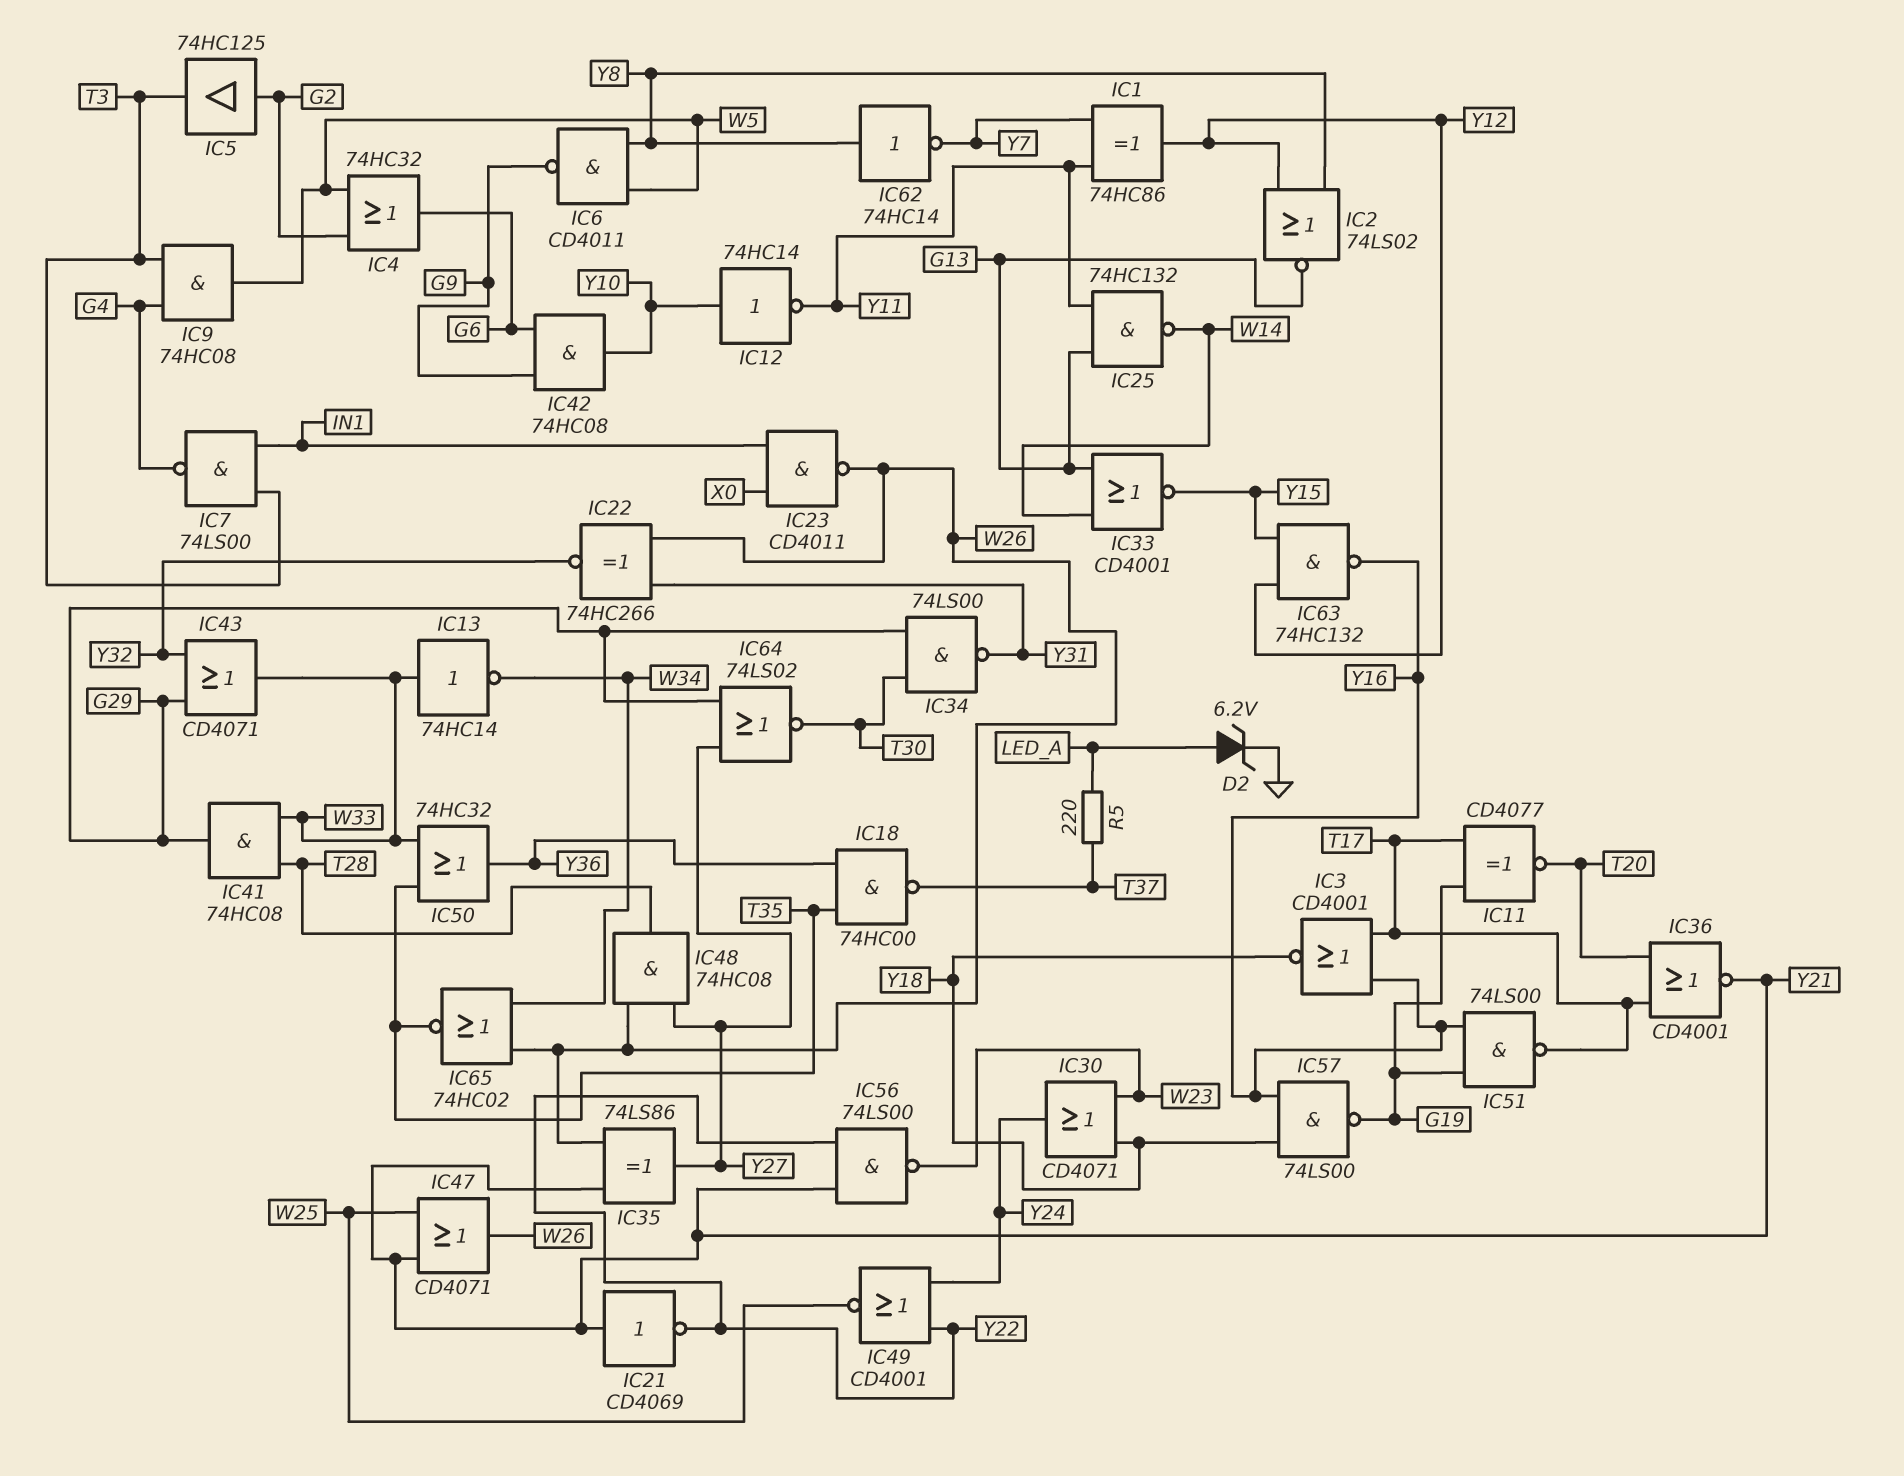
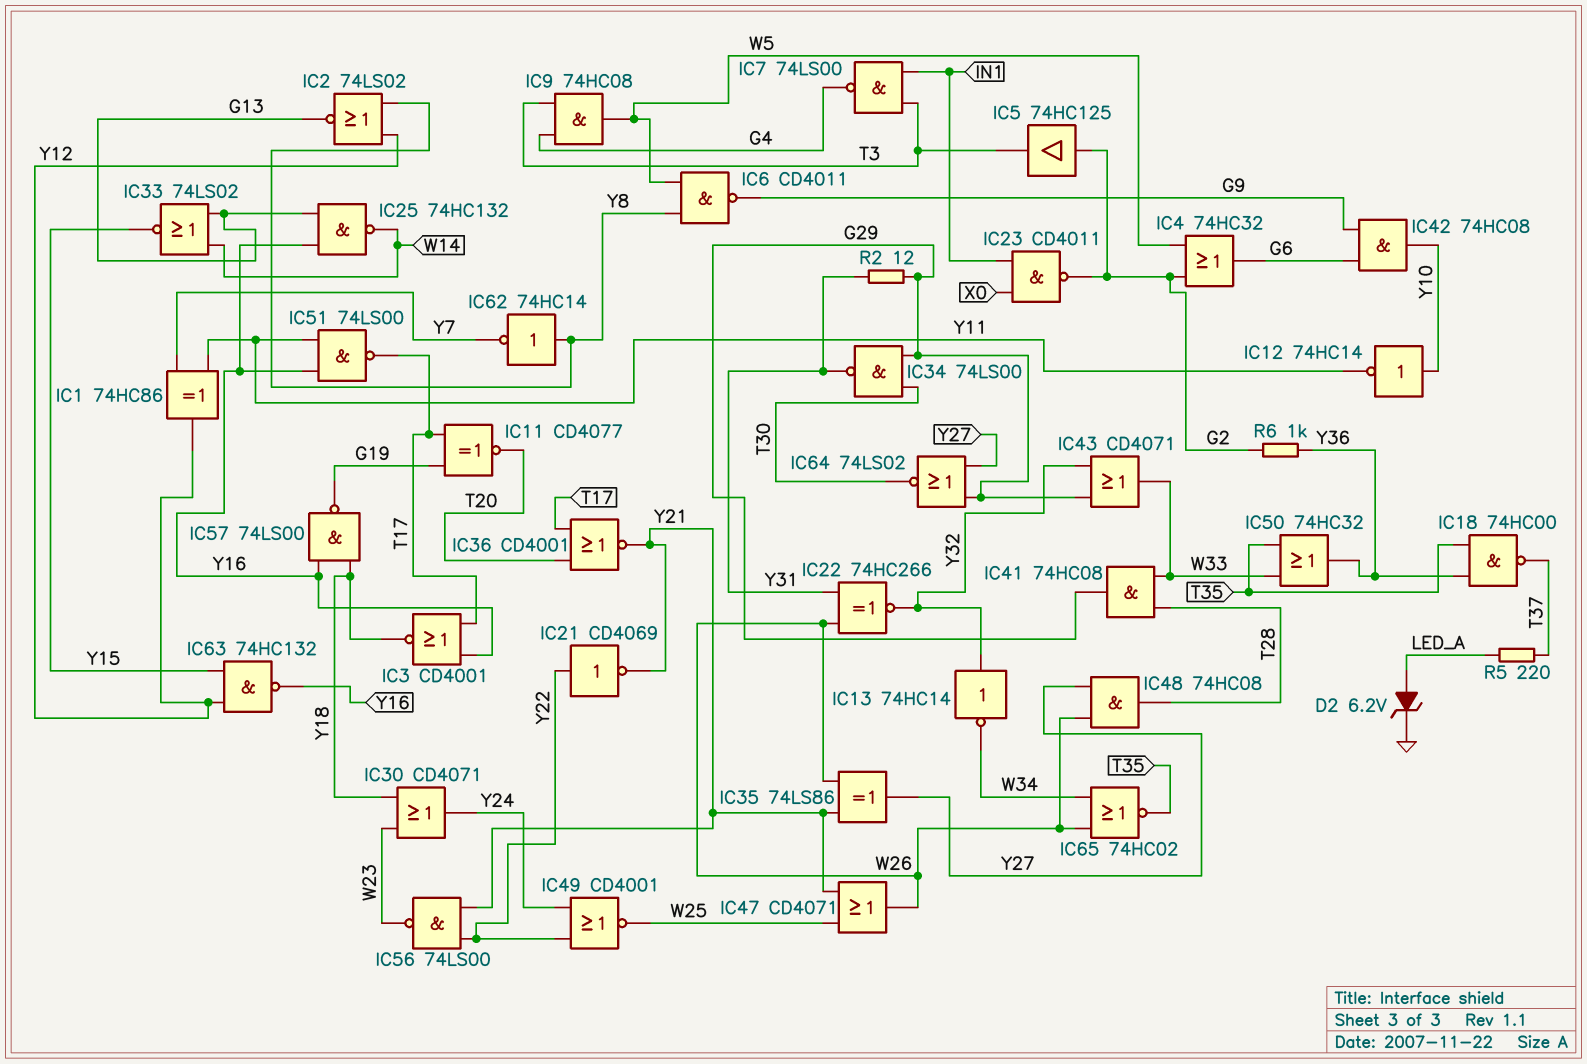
IC13: NOT 74HC14 (in W33, out W34) -> NOT 74HC14 (in Y32, out W34)
IC21: NOT CD4069 (in Y21, out Y22) -> NOT CD4069 (in Y22, out Y21)
IC23: NAND CD4011 (in IN1, in X0, out W26) -> NAND CD4011 (in IN1, in X0, out G2)
IC25: NAND 74HC132 (in G13, in Y11, out W14) -> NAND 74HC132 (in G13, in Y16, out W14)
IC33: NOR CD4001 (in G13, in W14, out Y15) -> NOR 74LS02 (in G13, in W14, out Y15)
IC51: NAND 74LS00 (in G19, in Y16, out T17) -> NAND 74LS00 (in Y11, in Y16, out T17)
R2: none -> 12 (G29, Y31)
R6: none -> 1k (G2, Y36)

